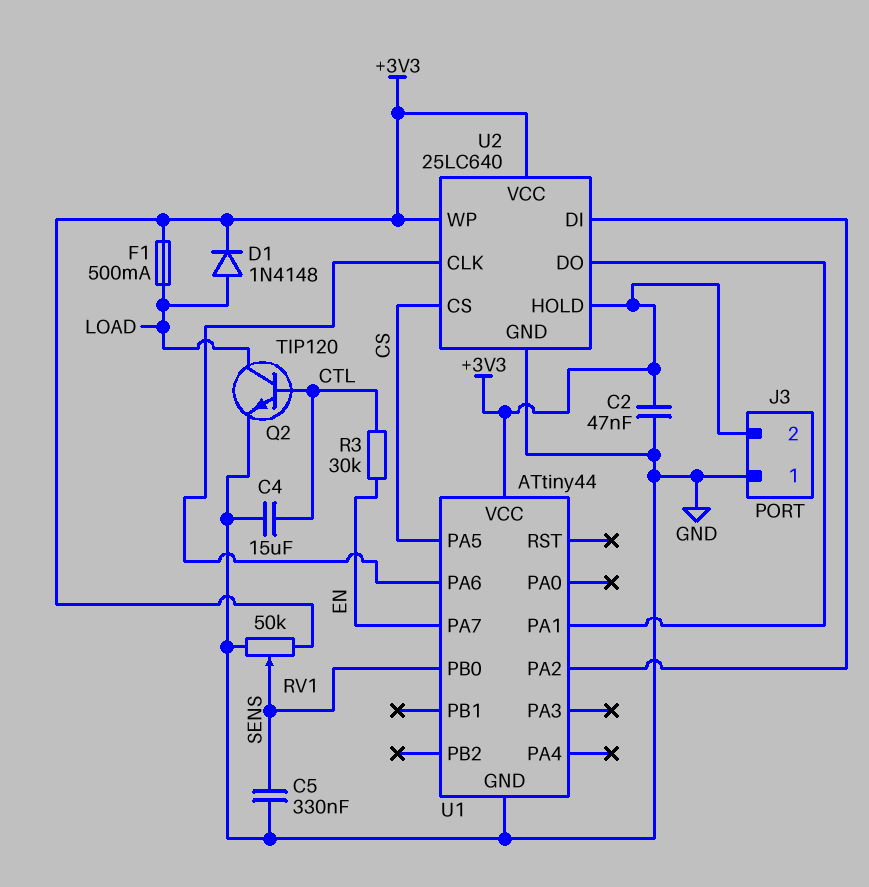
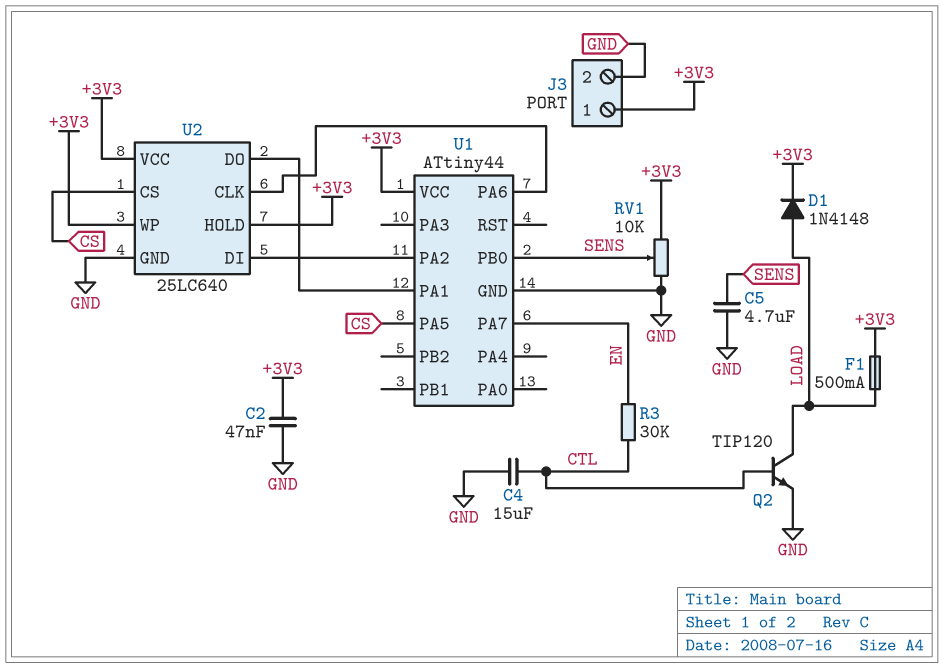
C5: 330nF (GND, SENS) -> 4.7uF (GND, SENS)
J3 pin 1: GND -> +3V3
J3 pin 2: +3V3 -> GND
RV1: 50k (+3V3, GND, wiper SENS) -> 10k (+3V3, GND, wiper SENS)

